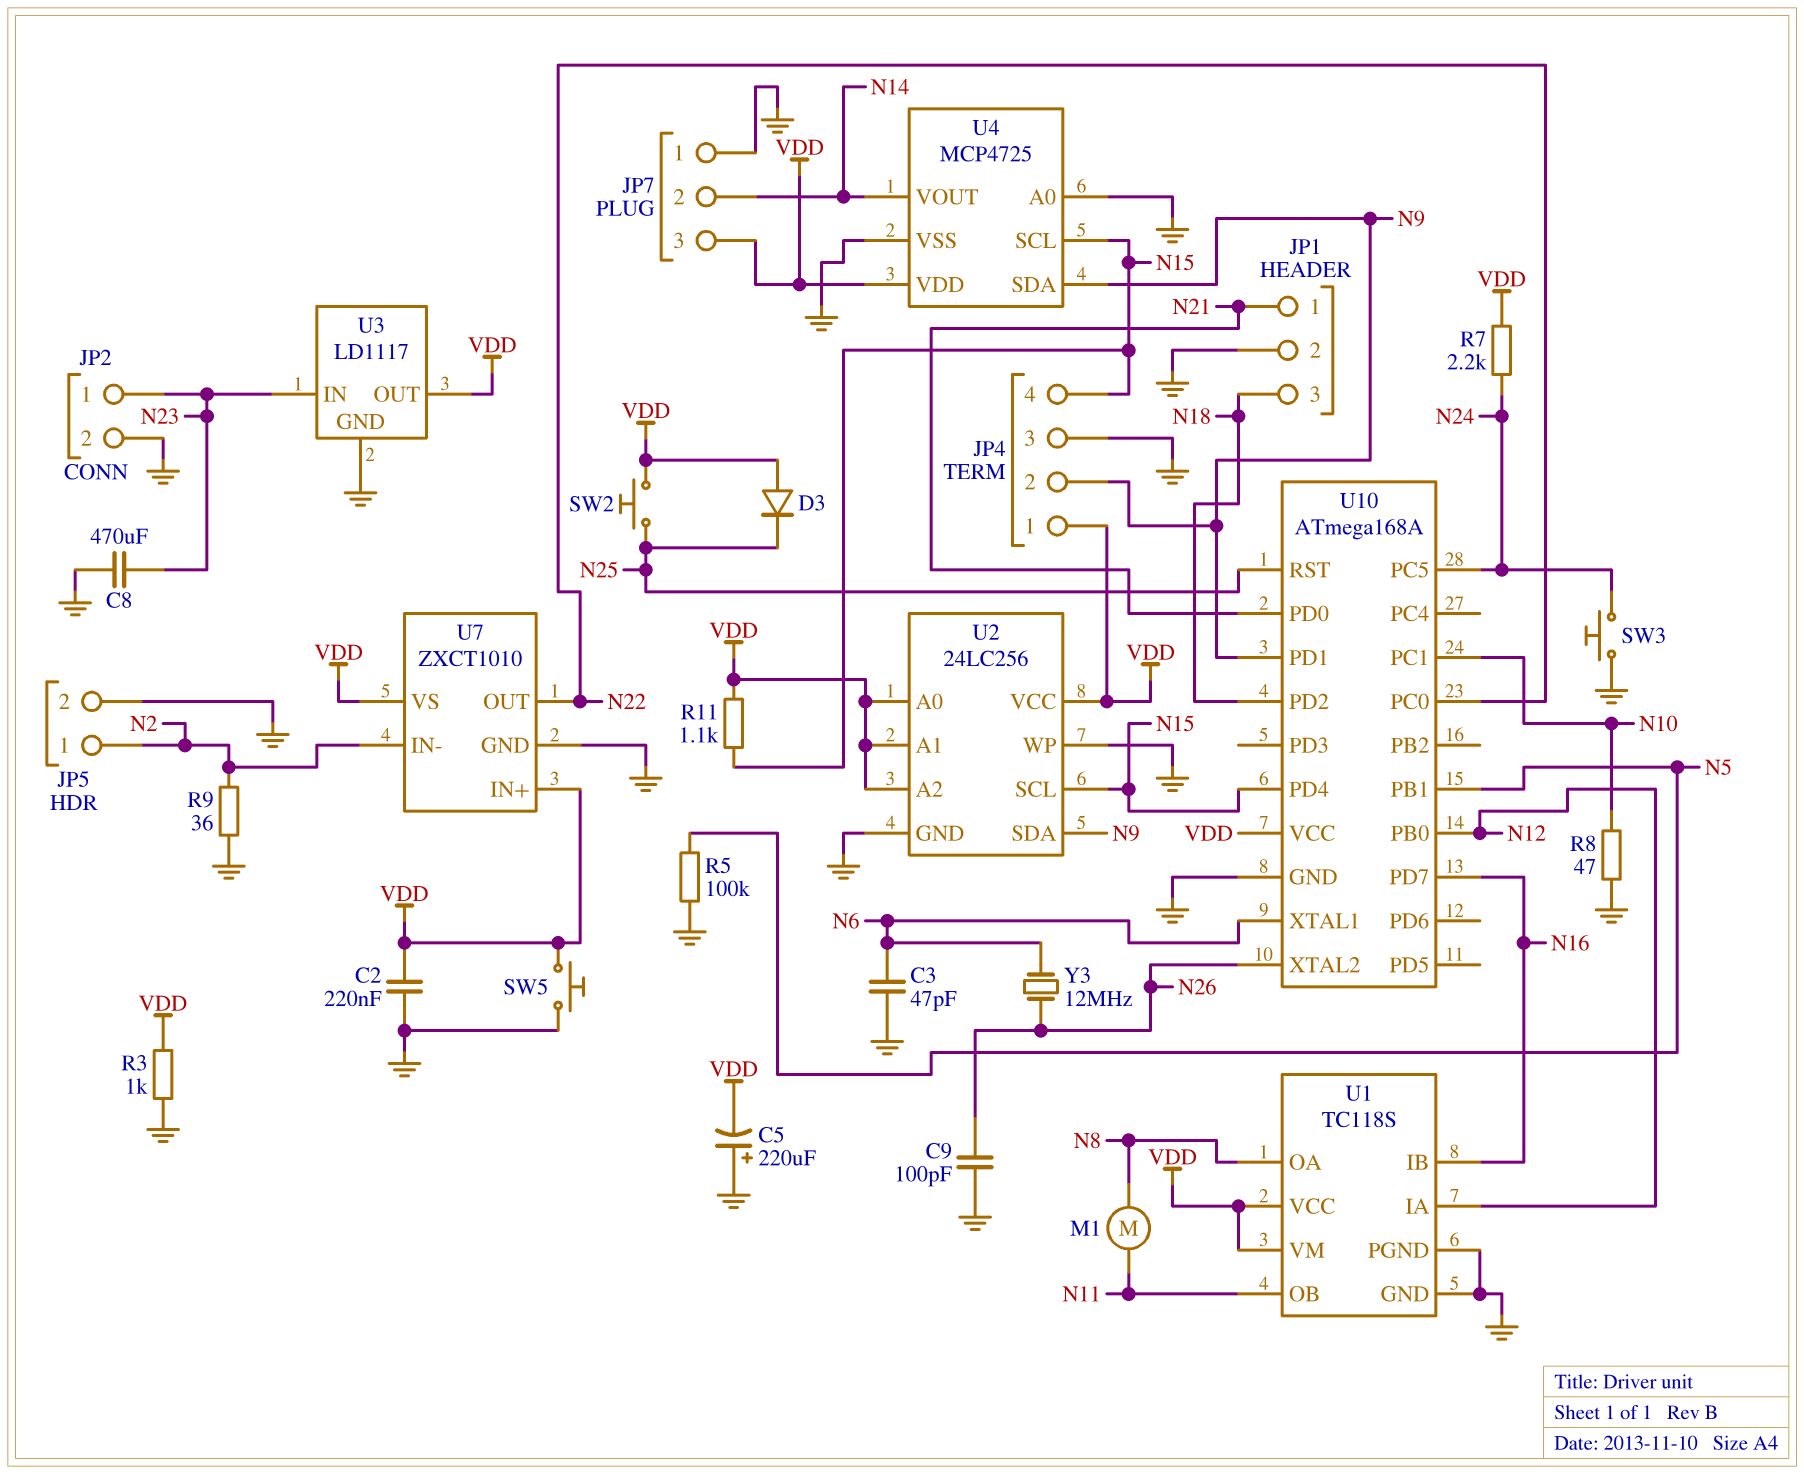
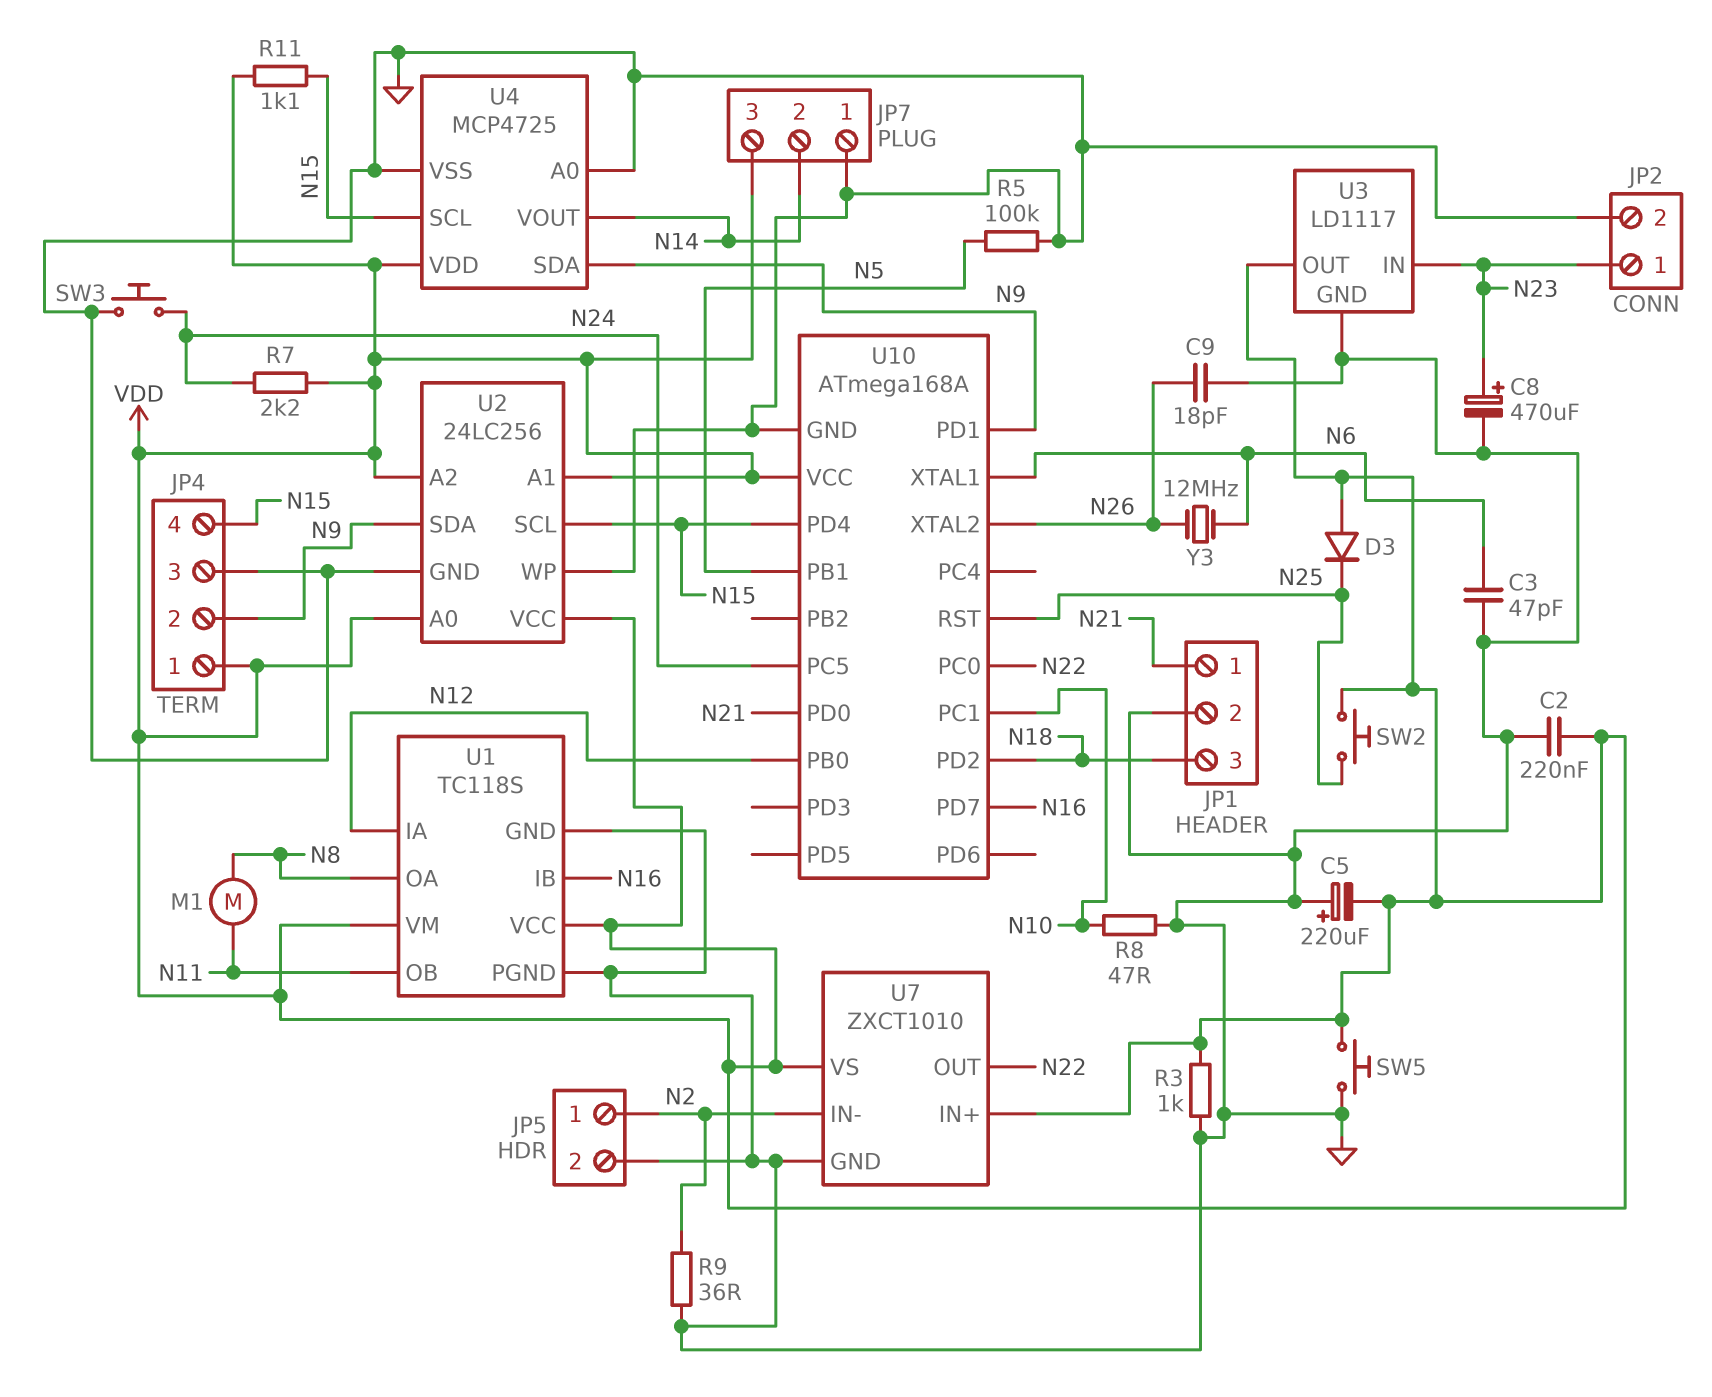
C8: 470uF (GND, N23) -> 470uF (plus N23, minus GND)
C9: 100pF (GND, N26) -> 18pF (GND, N26)

